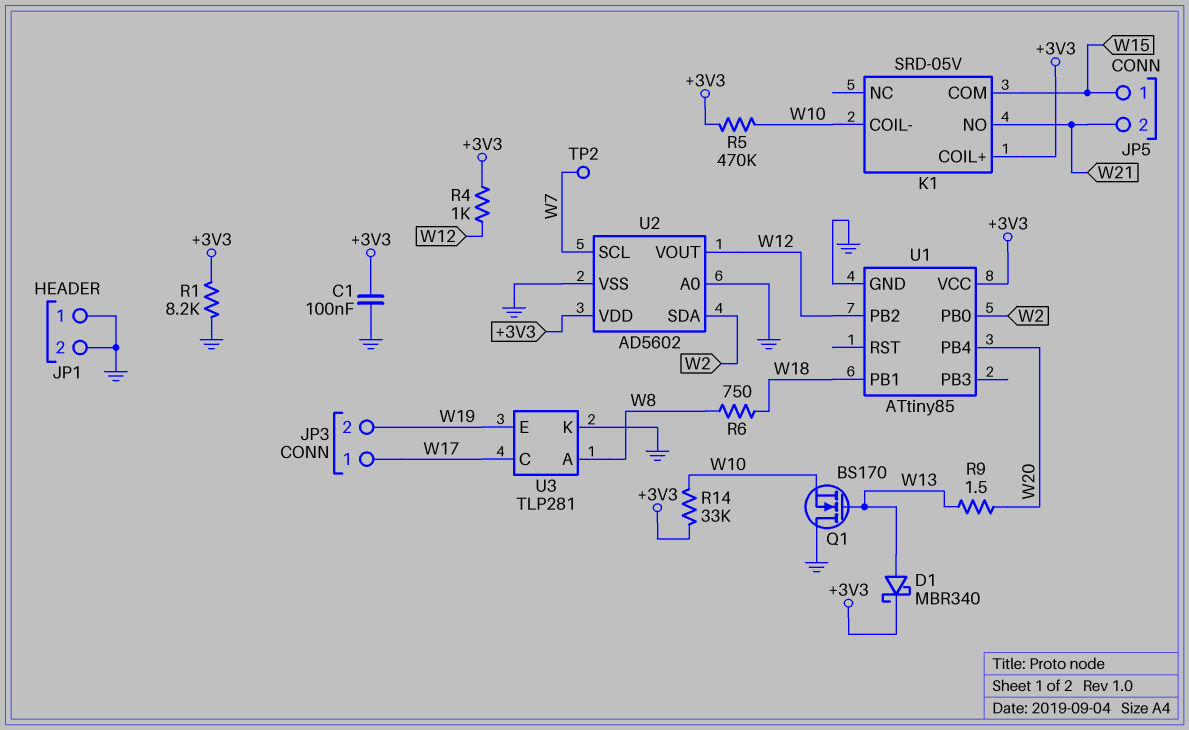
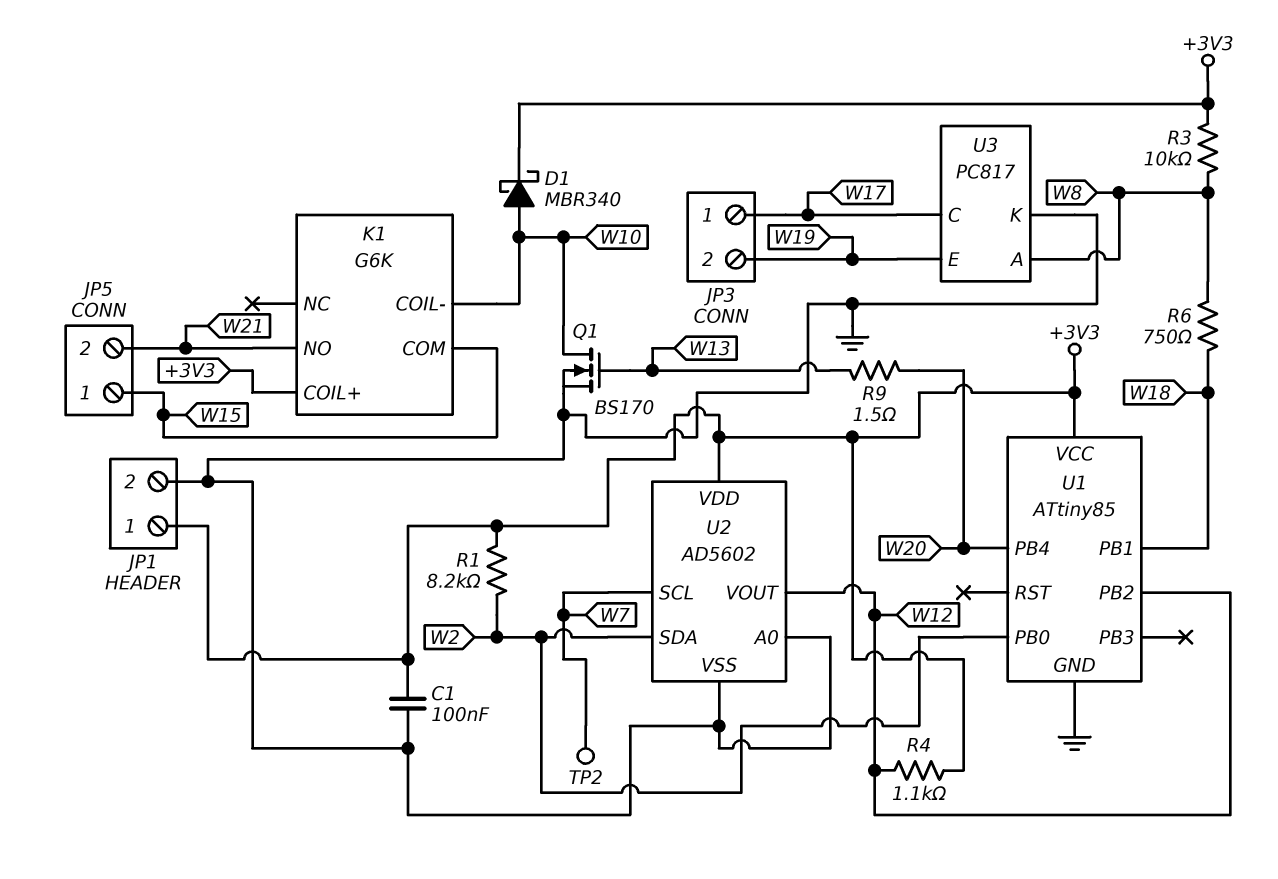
D1: schottky MBR340 (A W13, K +3V3) -> schottky MBR340 (A W10, K +3V3)
JP1 pin 1: GND -> +3V3
K1: SRD-05V -> G6K
Q1: NMOS BS170 (G W13, D GND, S W10) -> NMOS BS170 (G W13, D W10, S GND)
R1: 8.2k (+3V3, GND) -> 8.2k (+3V3, W2)
R3: none -> 10k (+3V3, W8)
R4: 1k (+3V3, W12) -> 1.1k (+3V3, W12)
R5: 470k (+3V3, W10) -> none
R14: 33k (+3V3, W10) -> none
U3: TLP281 -> PC817

